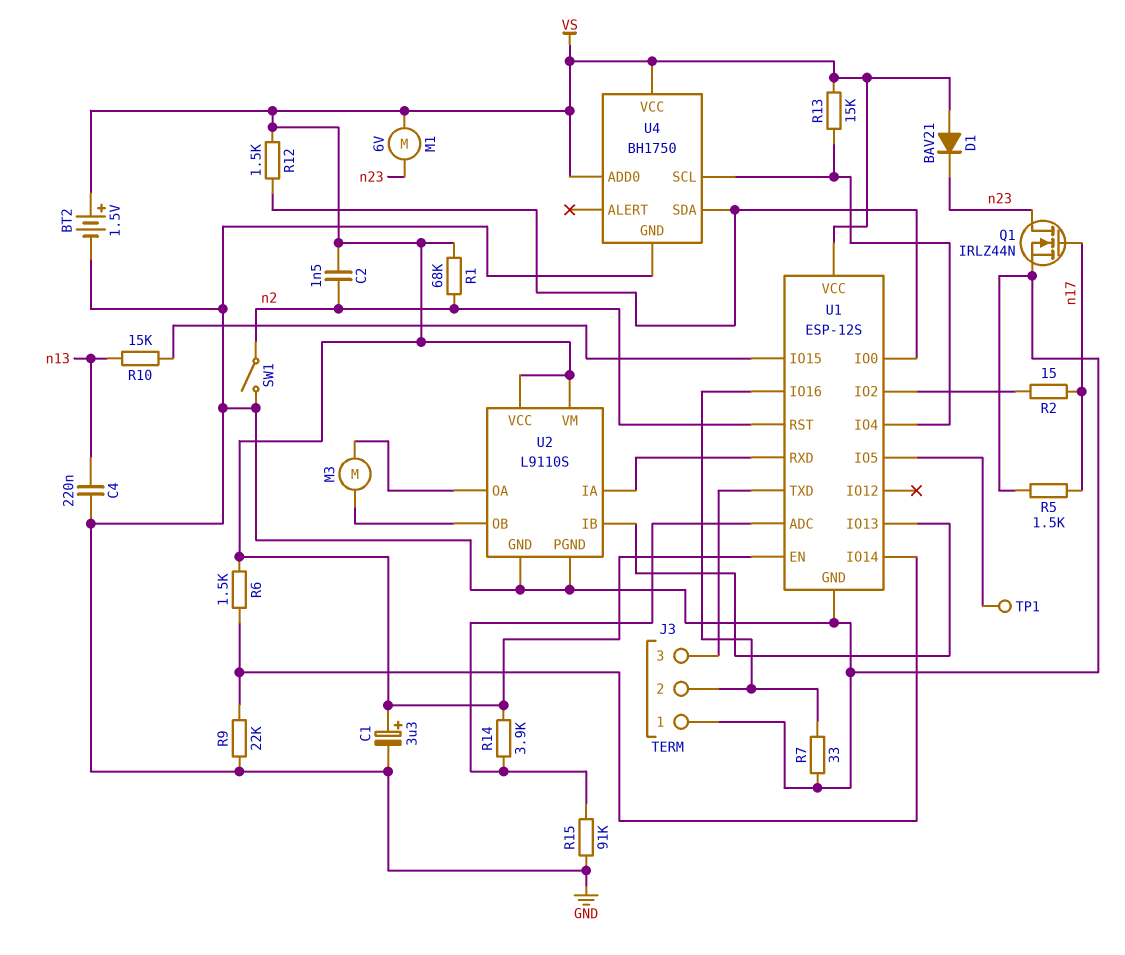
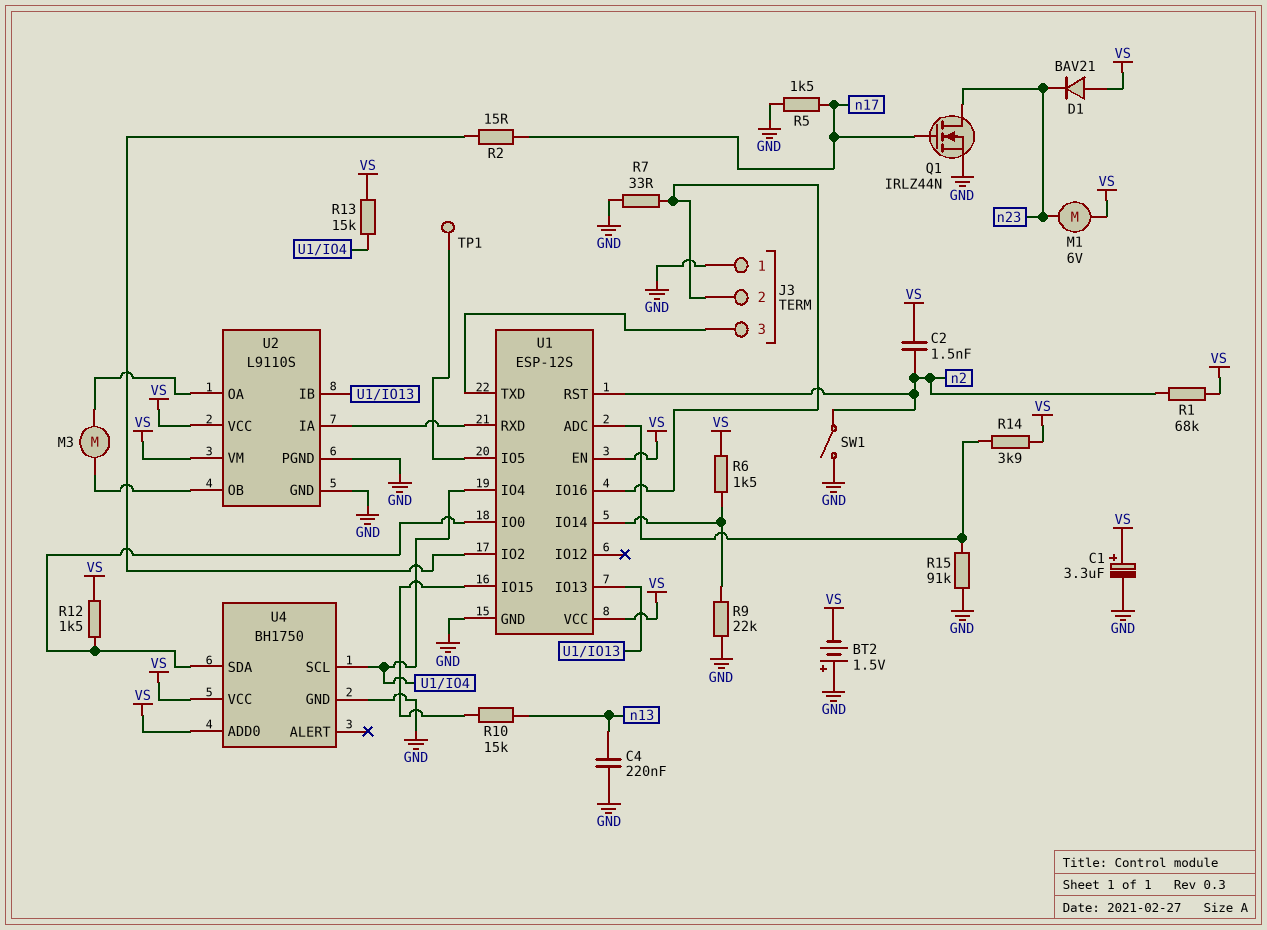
BT2: 1.5V (plus VS, minus GND) -> 1.5V (plus GND, minus VS)

